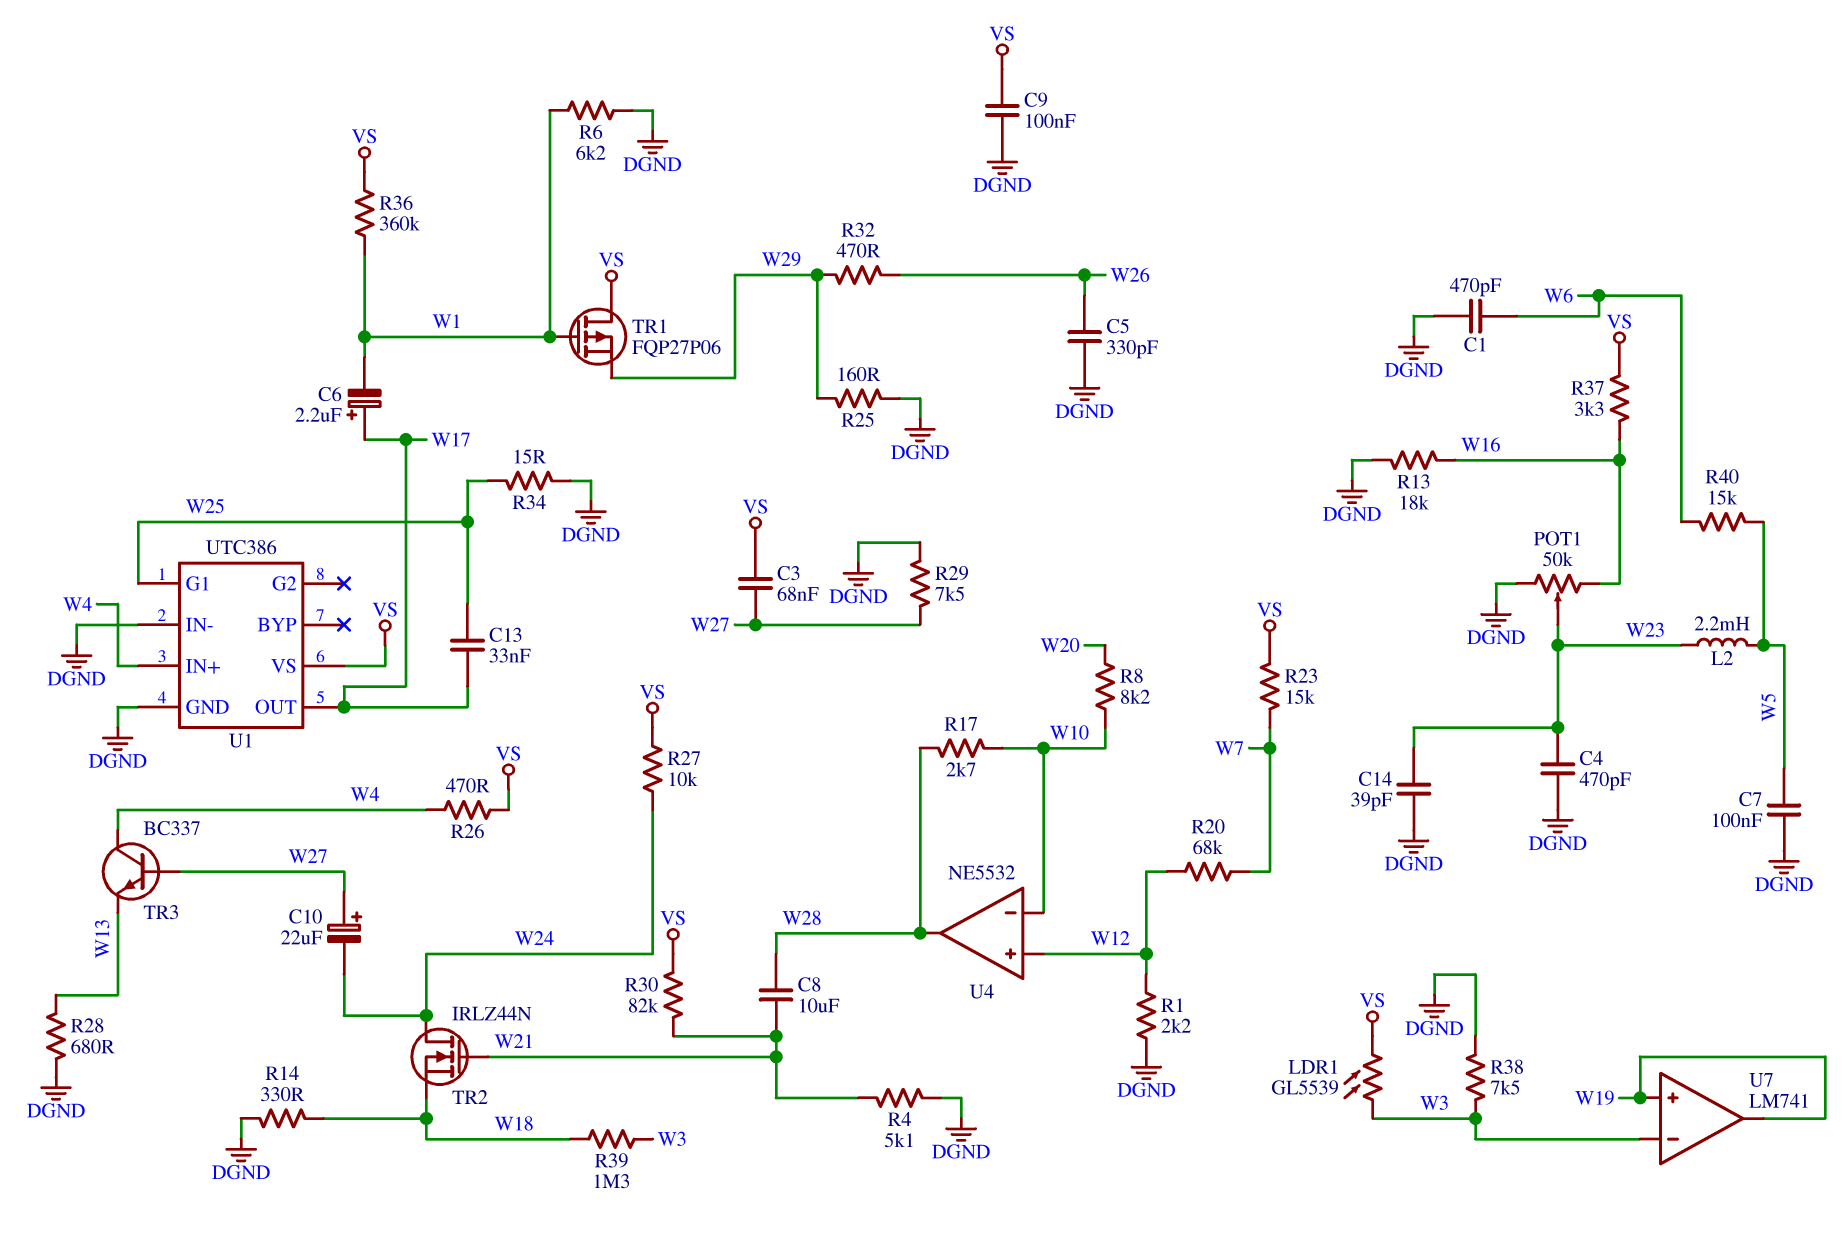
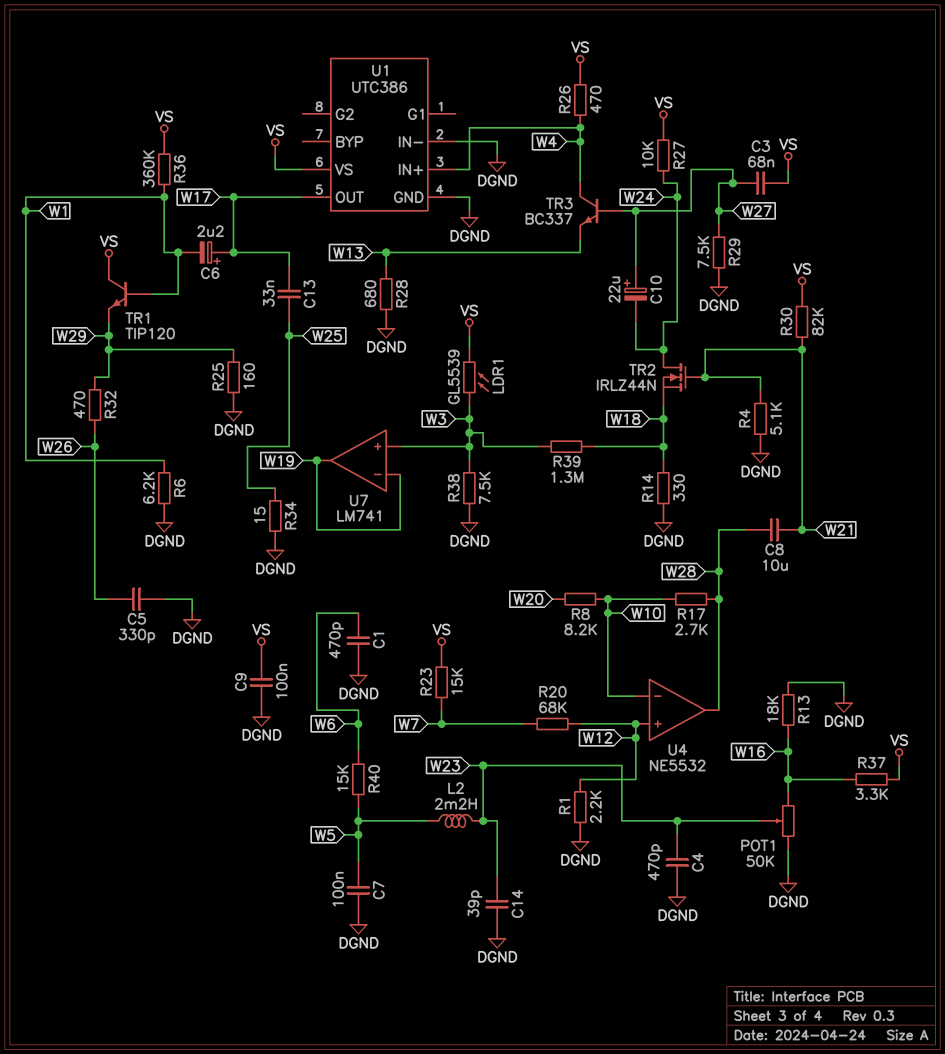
TR1: PMOS FQP27P06 (G W1, D VS, S W29) -> NPN TIP120 (B W1, C VS, E W29)
U1 pin G1: W25 -> none
U7 pin in+: W19 -> W3
U7 pin in-: W3 -> W19

